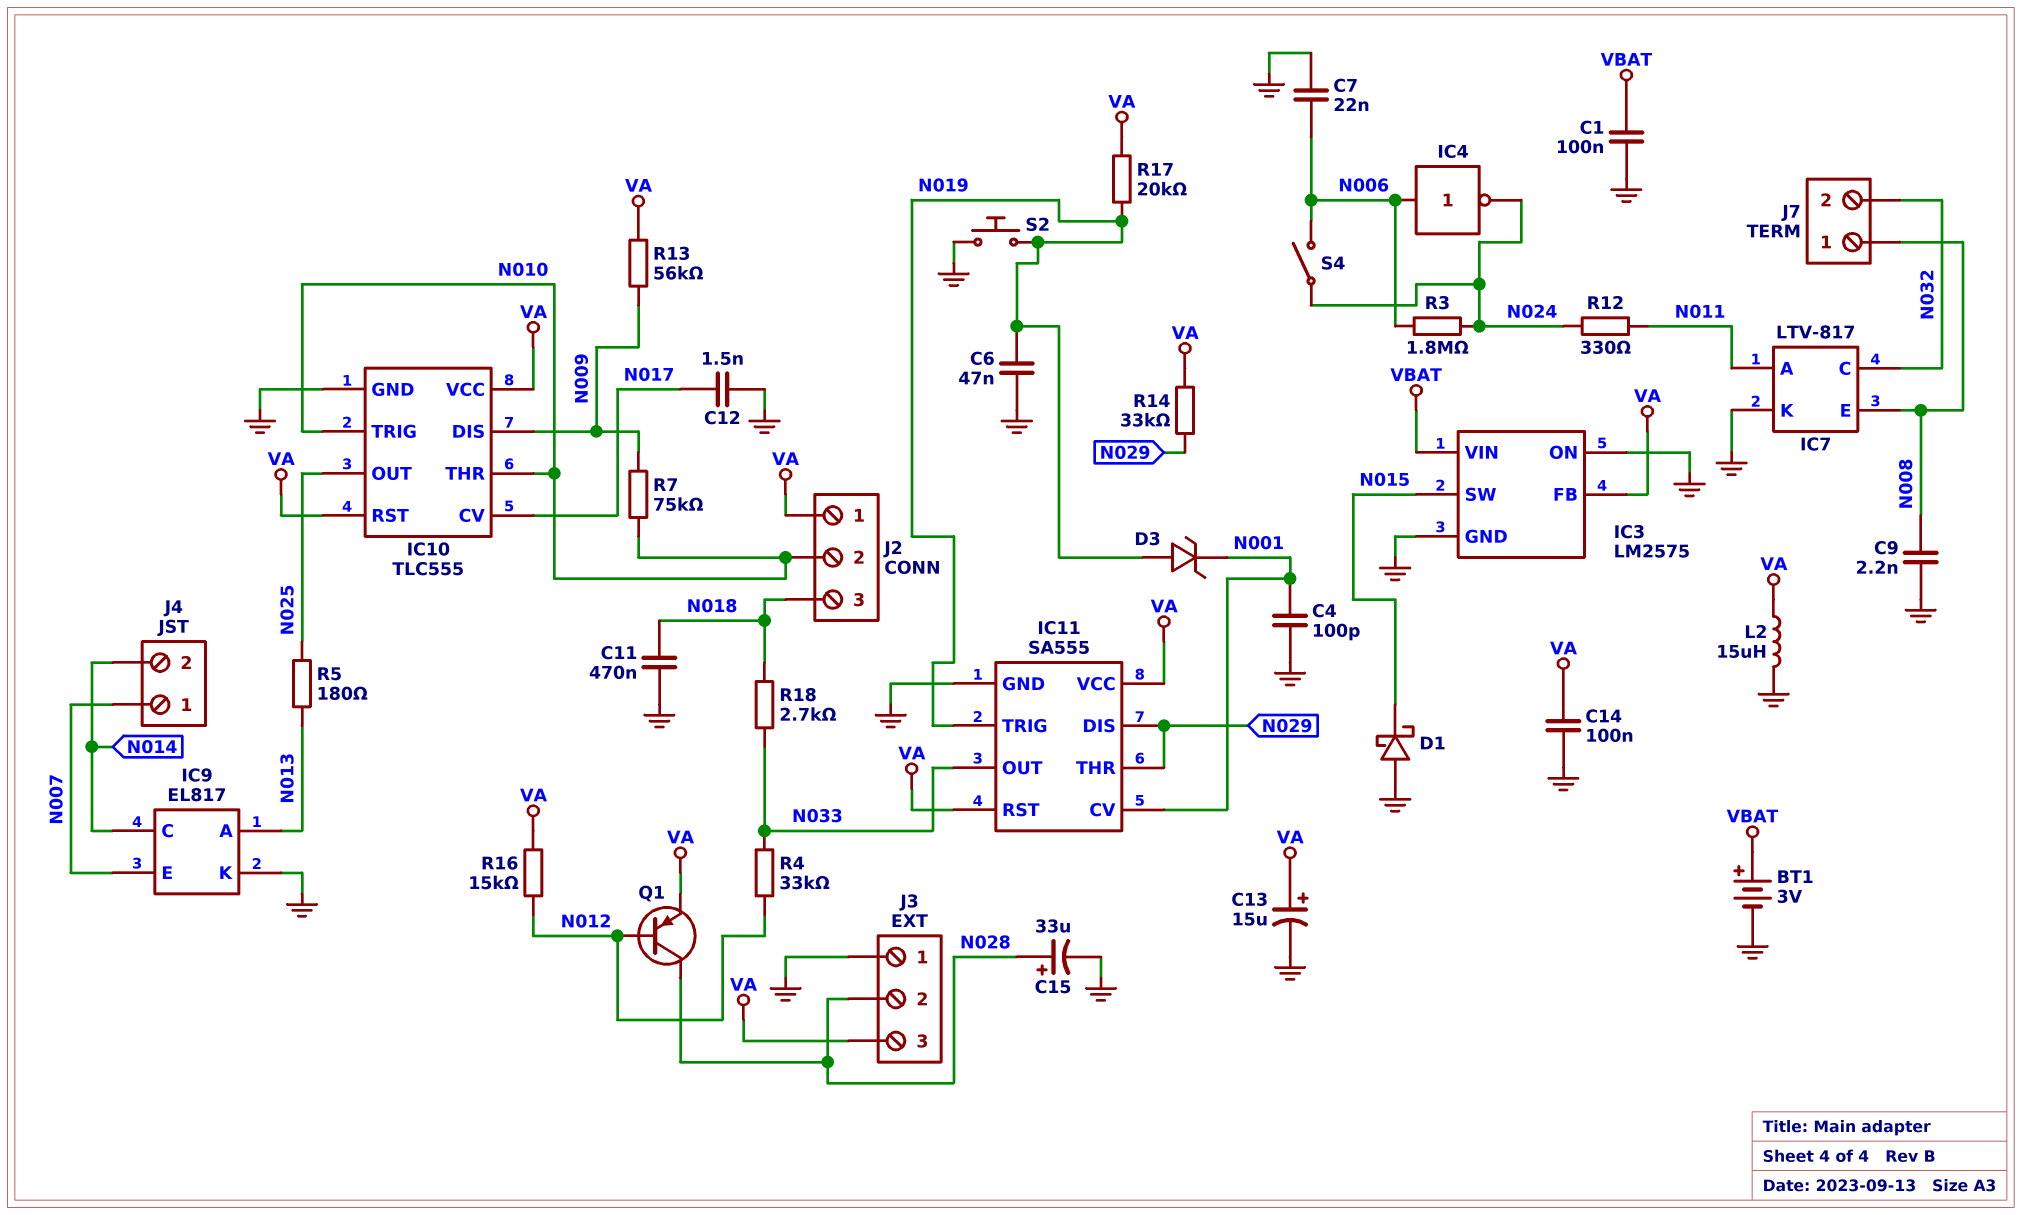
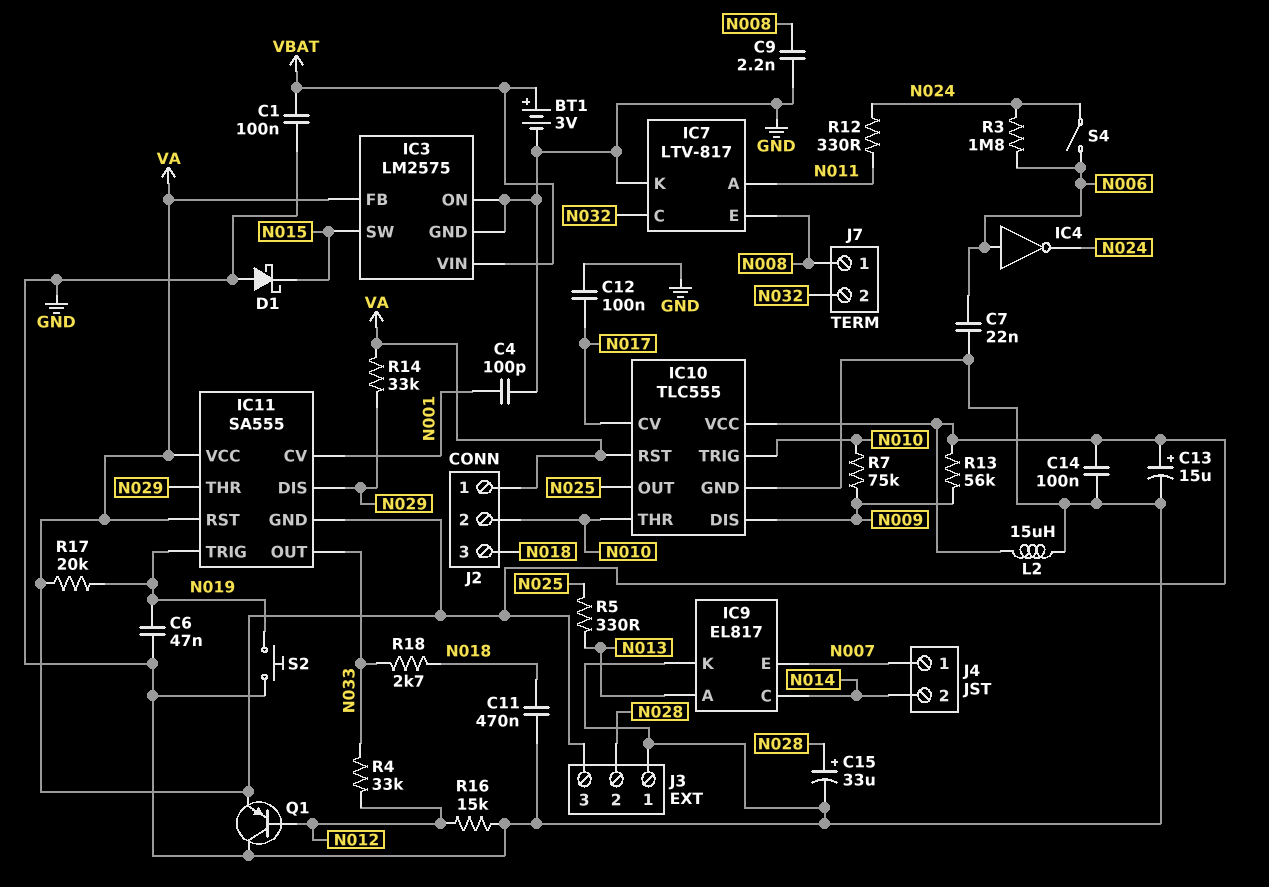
C12: 1.5nF (GND, N017) -> 100nF (GND, N017)
D3: zener (A N019, K N001) -> none
IC11 pin GND: GND -> VA
Q1: PNP (B N012, C N028, E VA) -> PNP (B N012, C GND, E VA)
R5: 180 (N013, N025) -> 330 (N013, N025)
R16: 15k (N012, VA) -> 15k (GND, N012)

